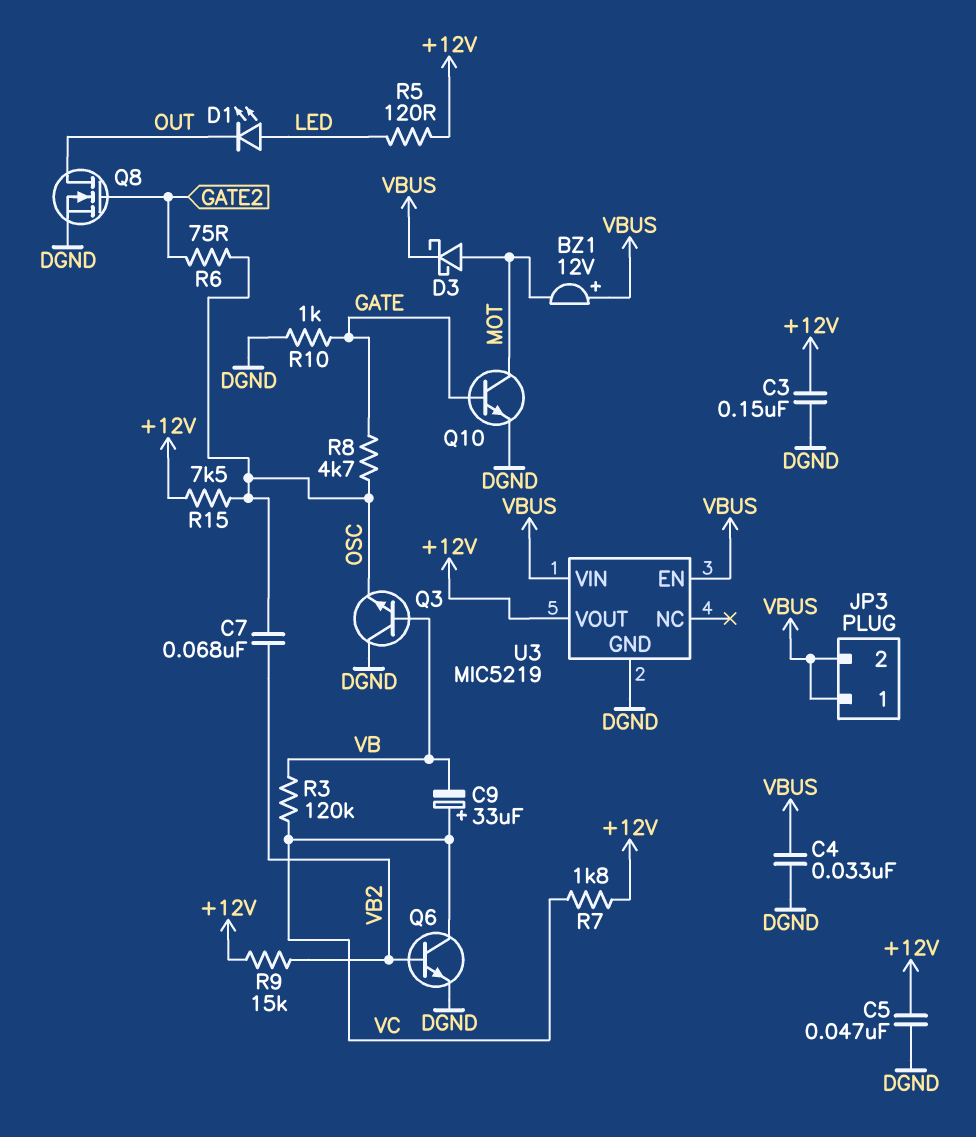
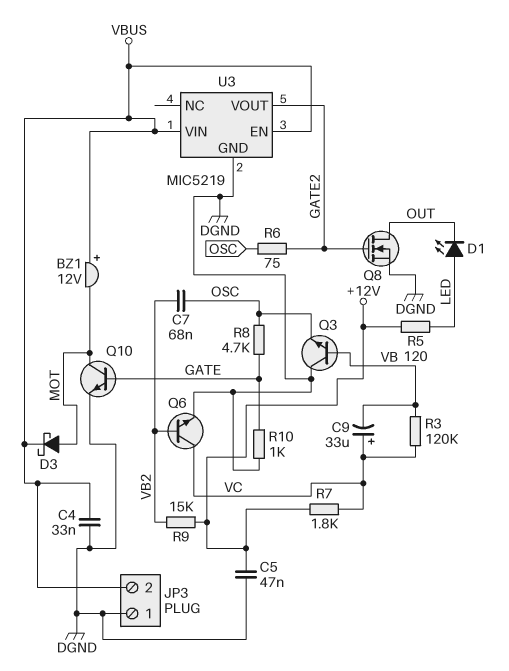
C3: 150nF (+12V, DGND) -> none
JP3 pin 1: VBUS -> DGND
R15: 7.5k (+12V, OSC) -> none
U3 pin VOUT: +12V -> GATE2

